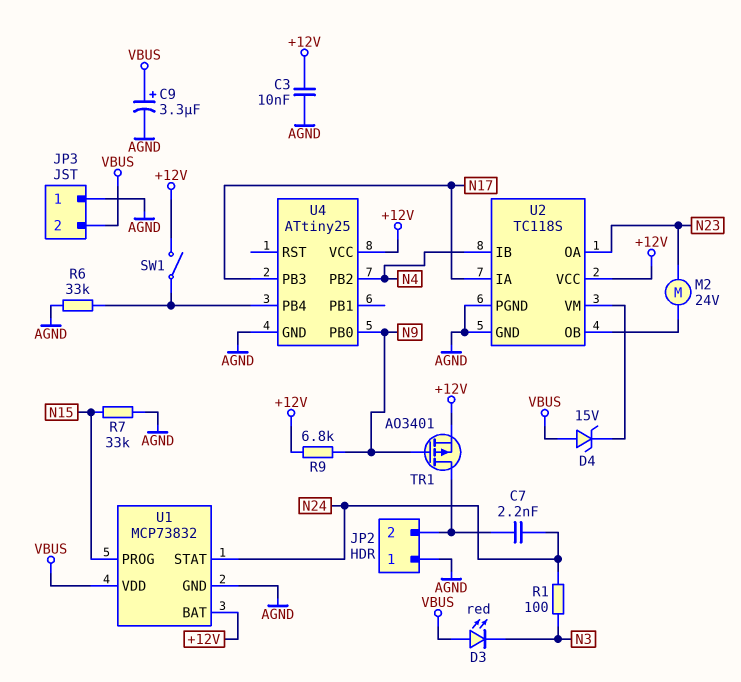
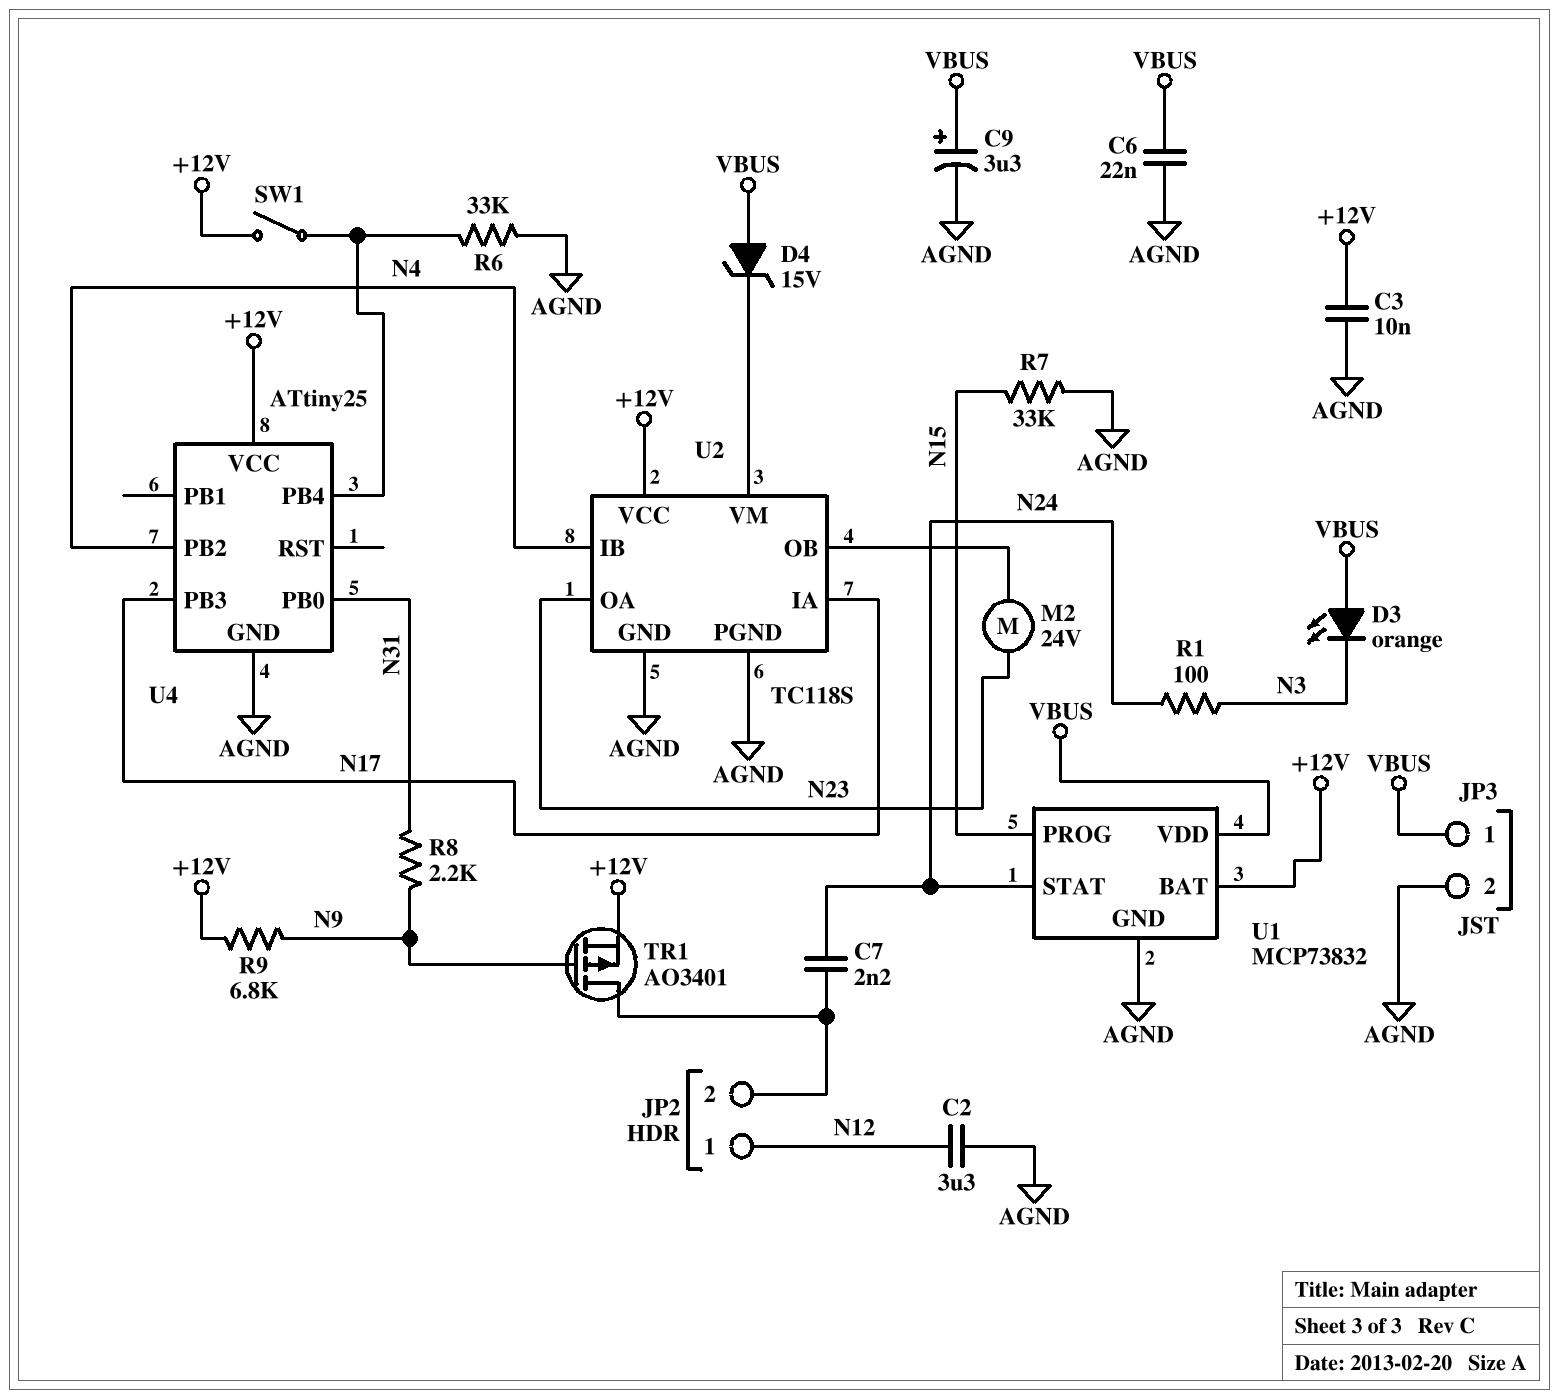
C2: none -> 3.3uF (AGND, N12)
C6: none -> 22nF (AGND, VBUS)
D3: LED red (A VBUS, K N3) -> LED orange (A VBUS, K N3)
JP2 pin 1: AGND -> N12
JP3 pin 1: AGND -> VBUS
JP3 pin 2: VBUS -> AGND
R8: none -> 2.2k (N9, N31)
U4 pin PB0: N9 -> N31

